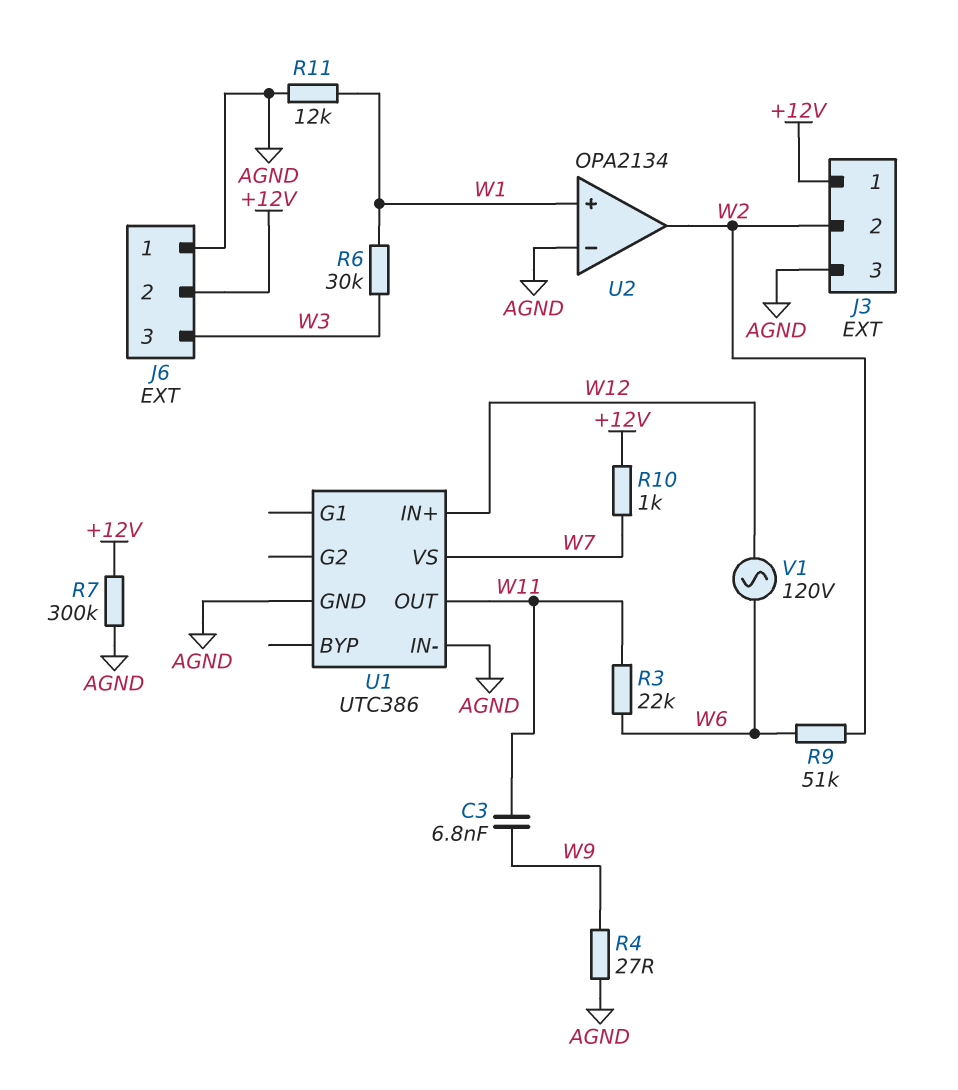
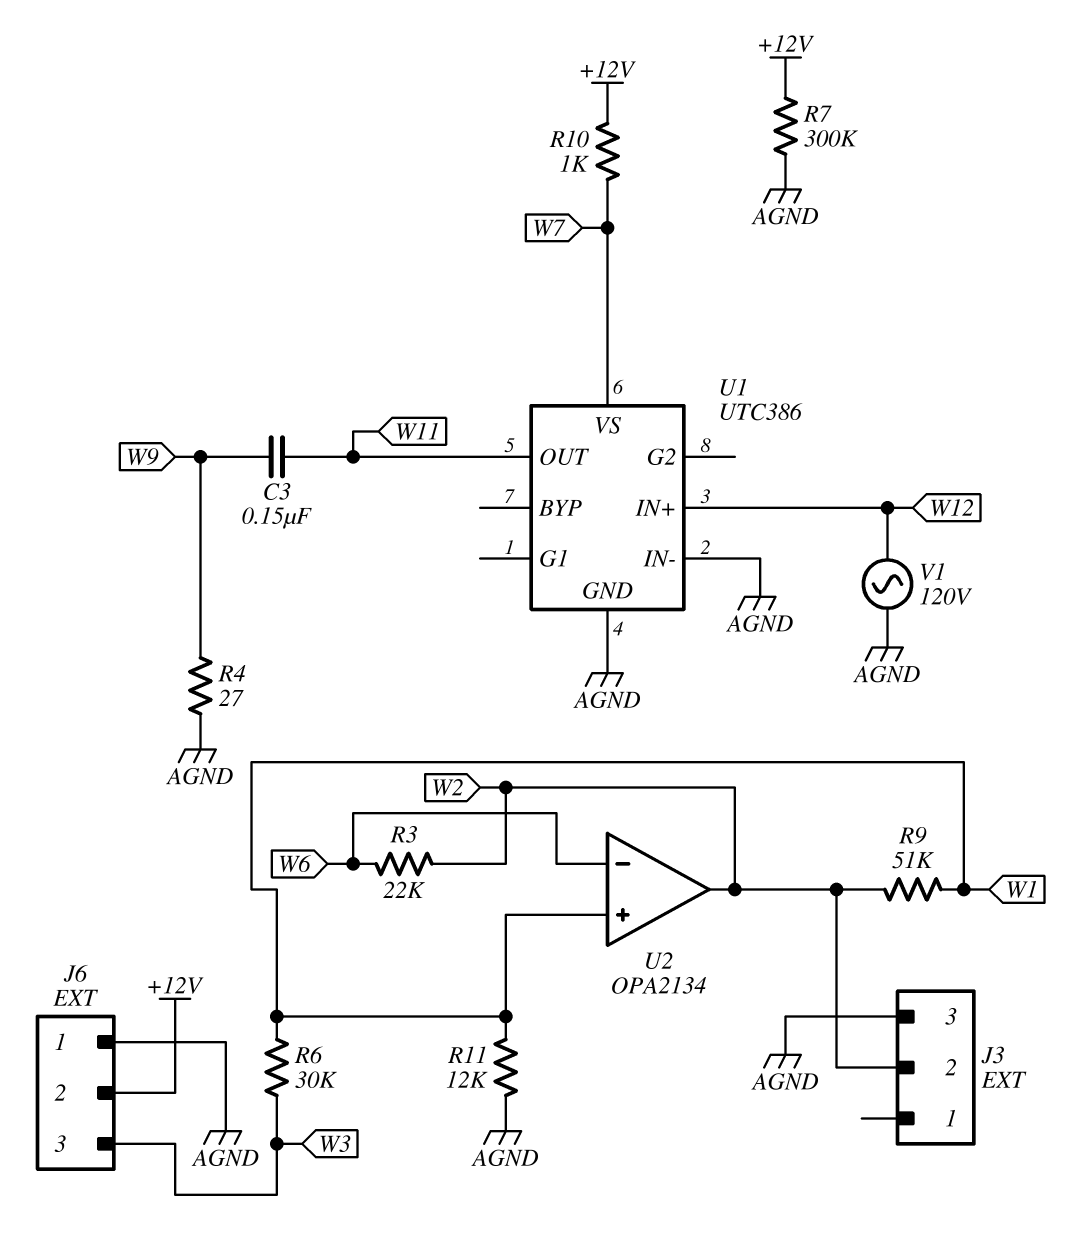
C3: 6.8nF (W9, W11) -> 150nF (W9, W11)
J3 pin 1: +12V -> none
R3: 22k (W6, W11) -> 22k (W2, W6)
R9: 51k (W2, W6) -> 51k (W1, W2)
U2 pin in-: AGND -> W6
V1: AC 120V (W6, W12) -> AC 120V (AGND, W12)

